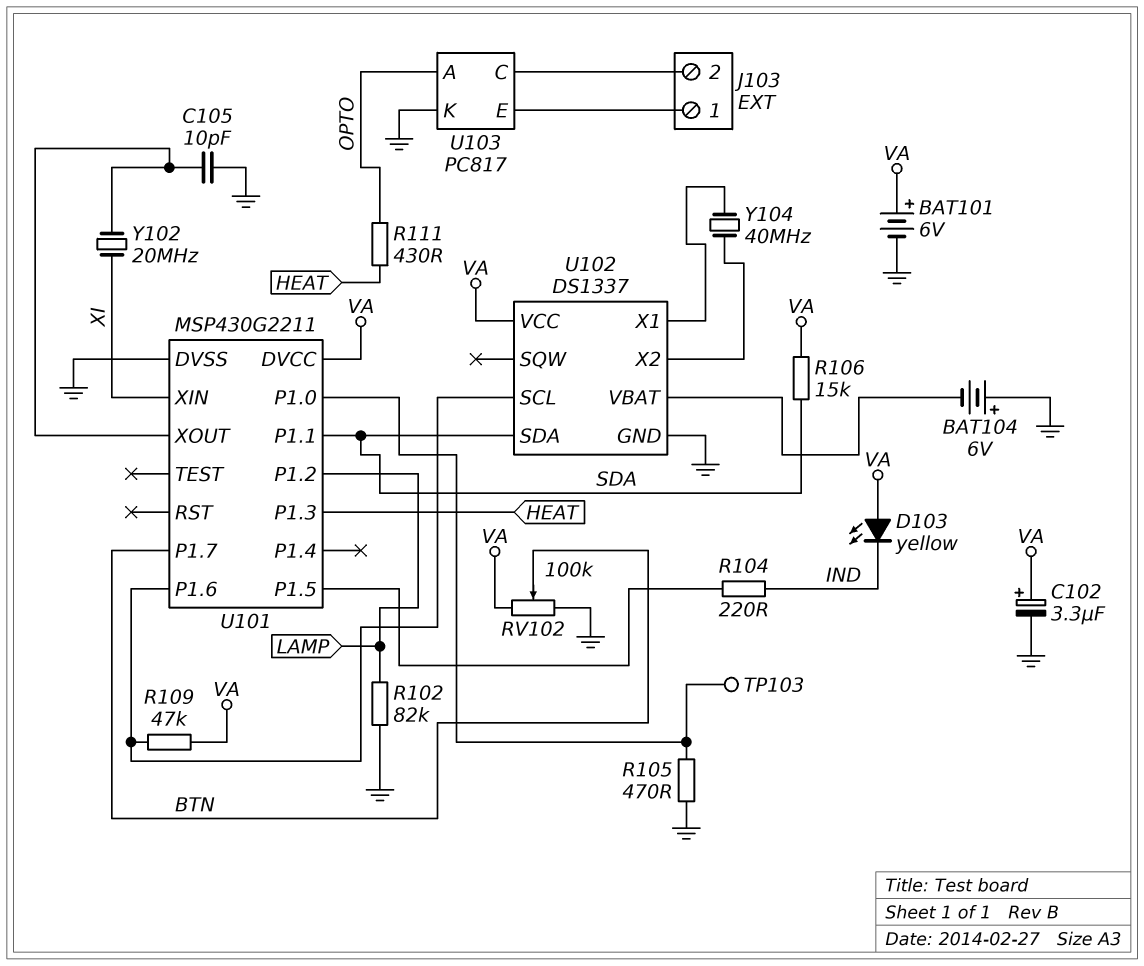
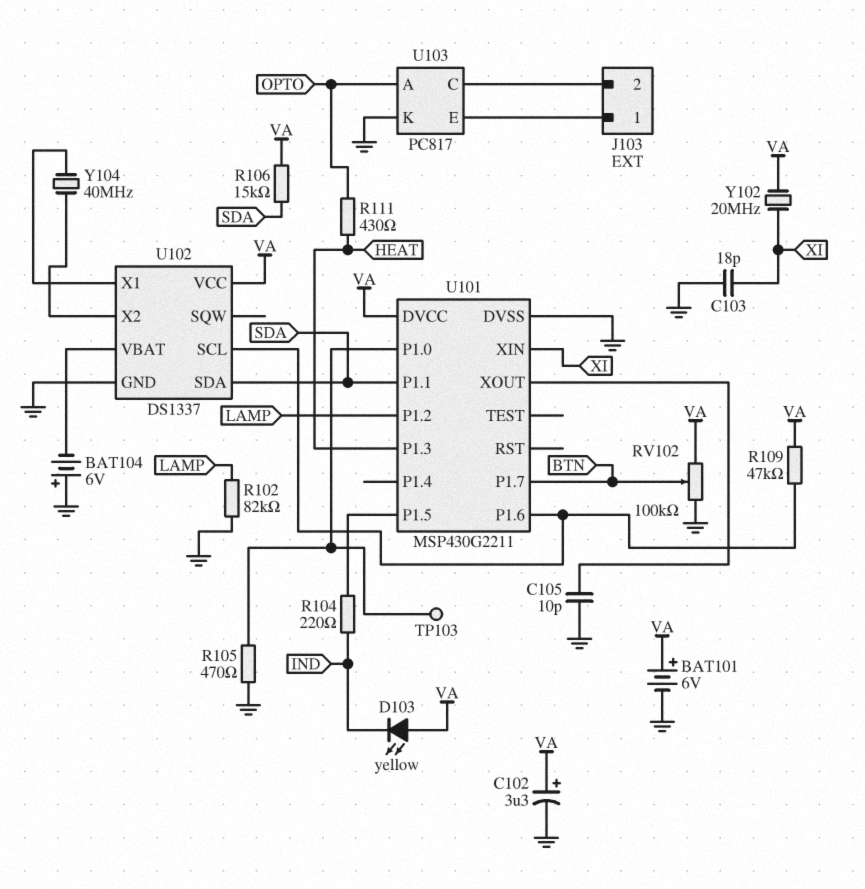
C103: none -> 18pF (GND, XI)
Y102: 20MHz (U101/XOUT, XI) -> 20MHz (VA, XI)

